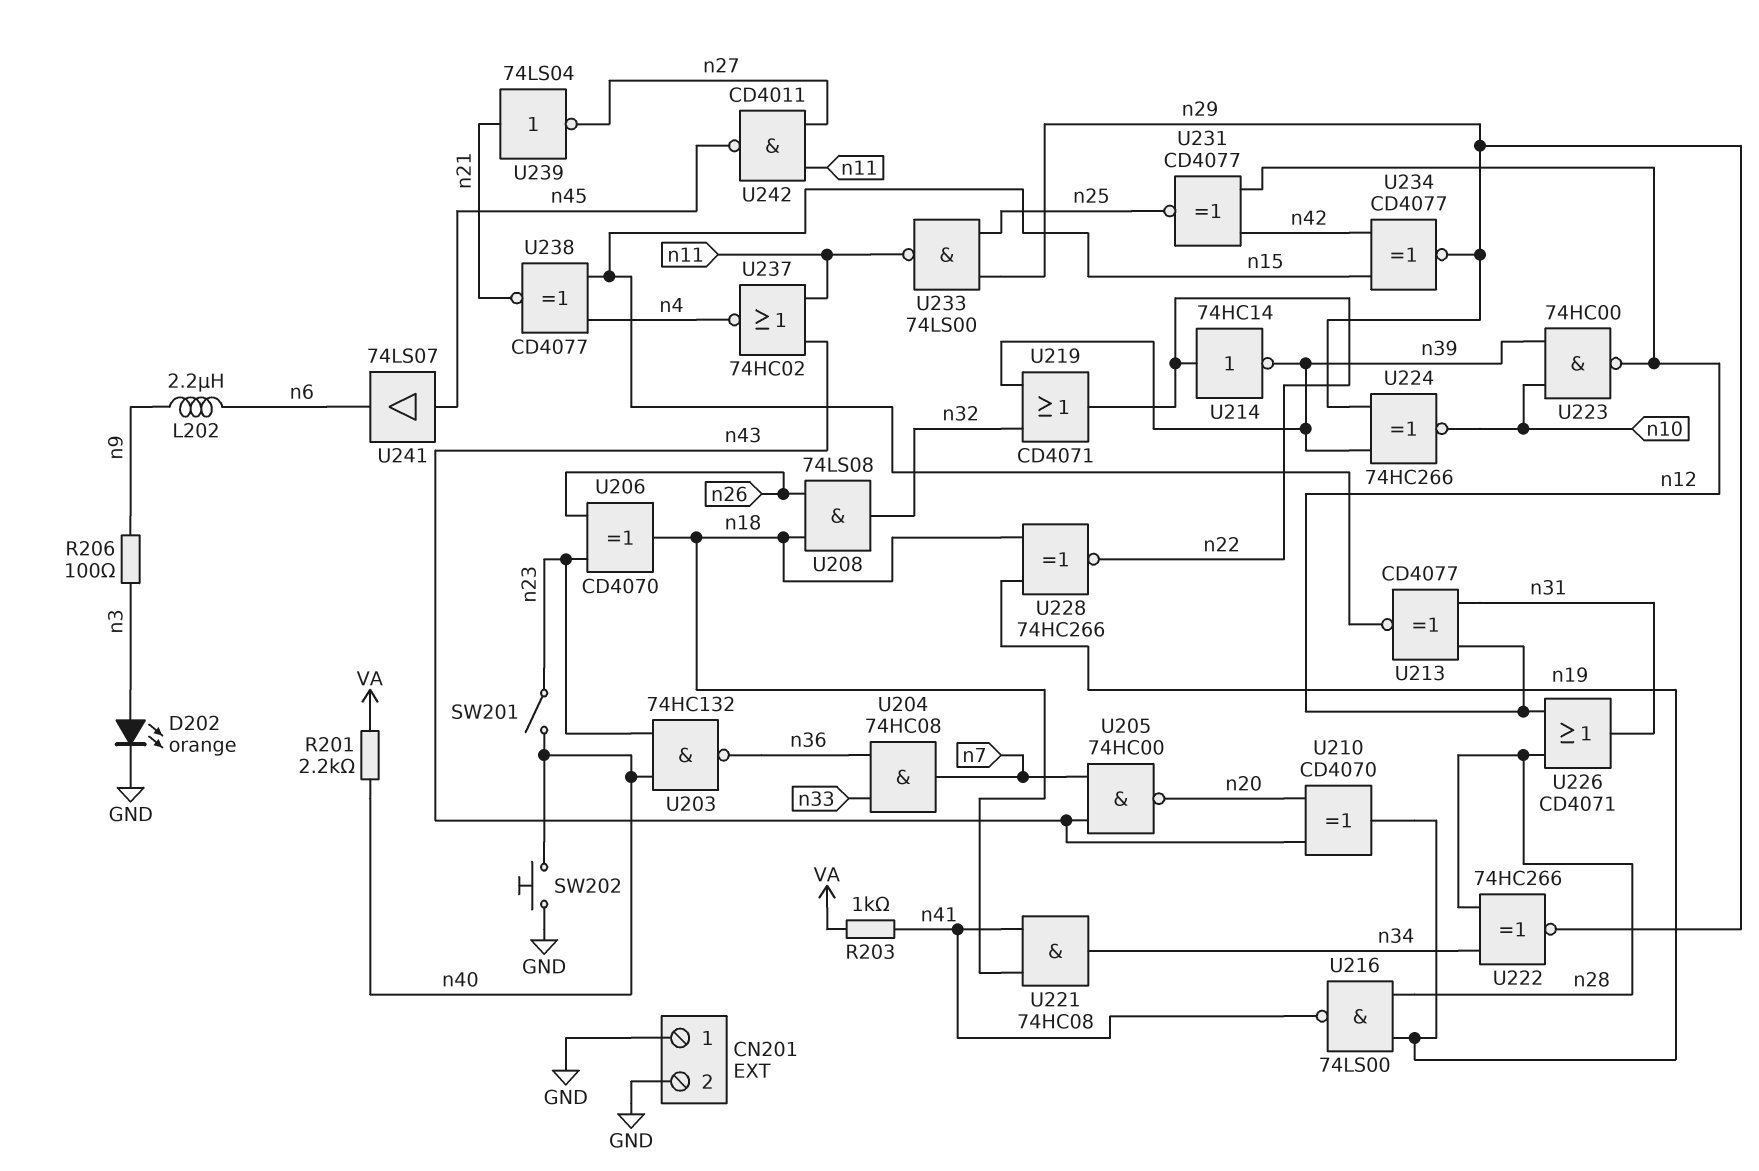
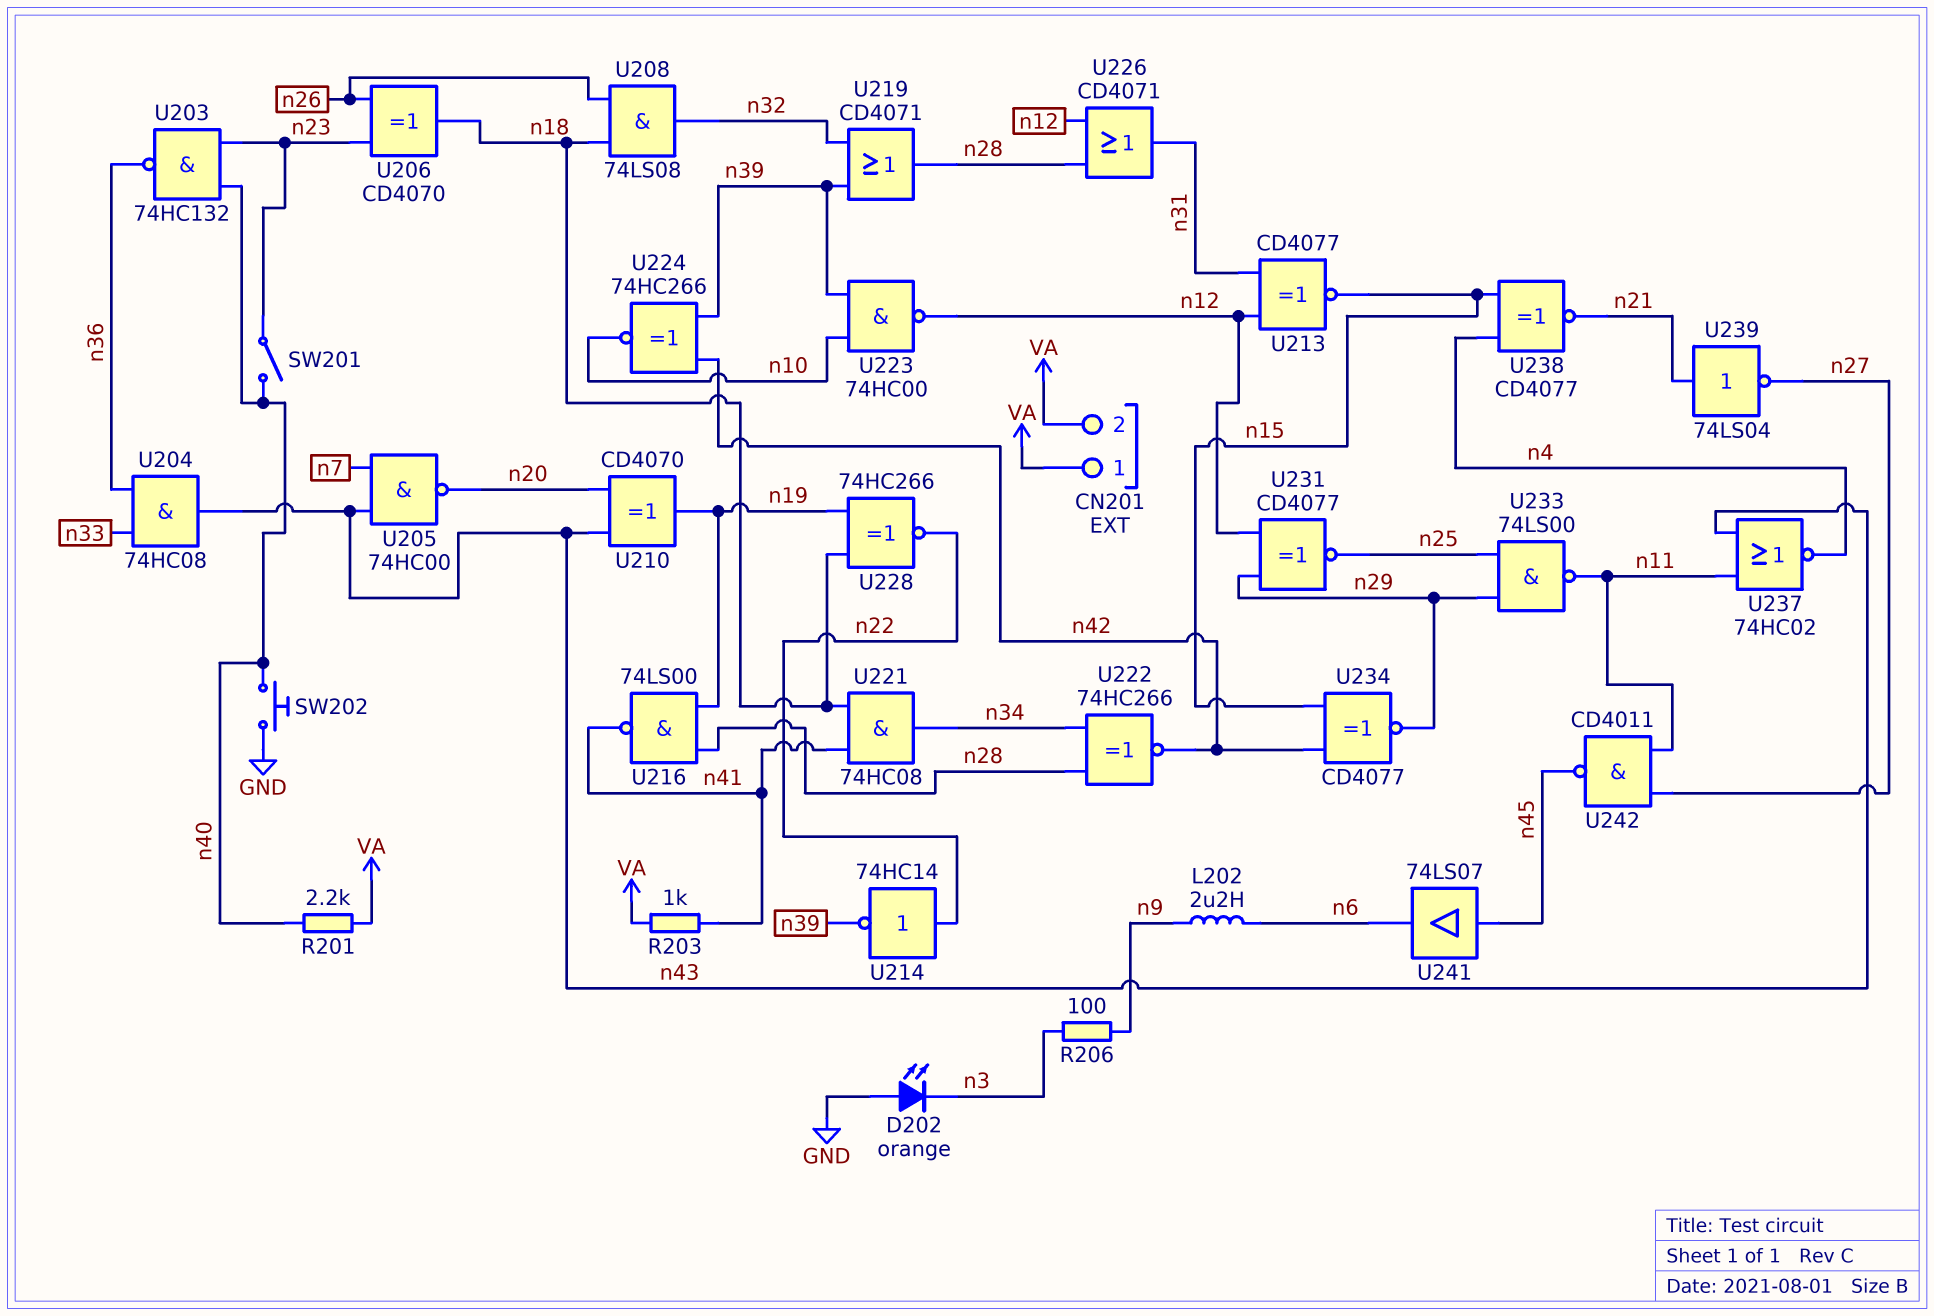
CN201 pin 1: GND -> VA
CN201 pin 2: GND -> VA
D202: LED orange (A n3, K GND) -> LED orange (A GND, K n3)
U204: AND 74HC08 (in n33, in n36, out n7) -> AND 74HC08 (in n33, in n36, out n43)
U219: OR CD4071 (in n32, in n39, out n22) -> OR CD4071 (in n32, in n39, out n28)
U222: XNOR 74HC266 (in n28, in n34, out n29) -> XNOR 74HC266 (in n28, in n34, out n42)
U224: XNOR 74HC266 (in n29, in n39, out n10) -> XNOR 74HC266 (in n39, in n42, out n10)
U231: XNOR CD4077 (in n12, in n42, out n25) -> XNOR CD4077 (in n12, in n29, out n25)

